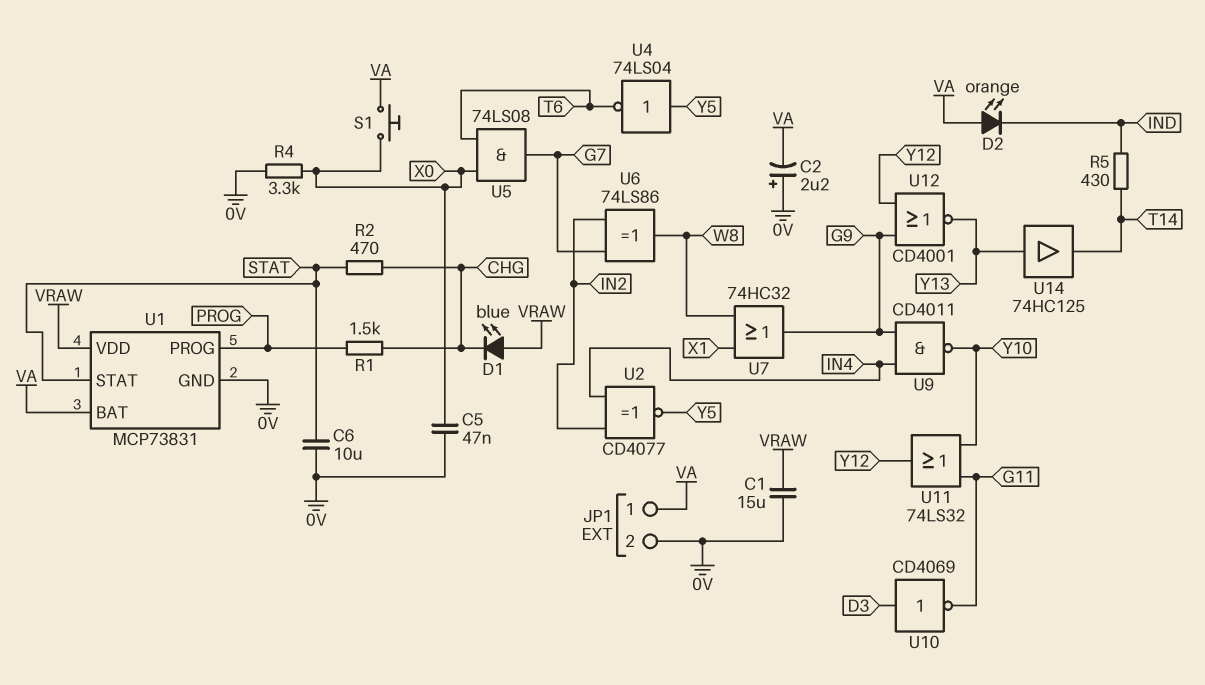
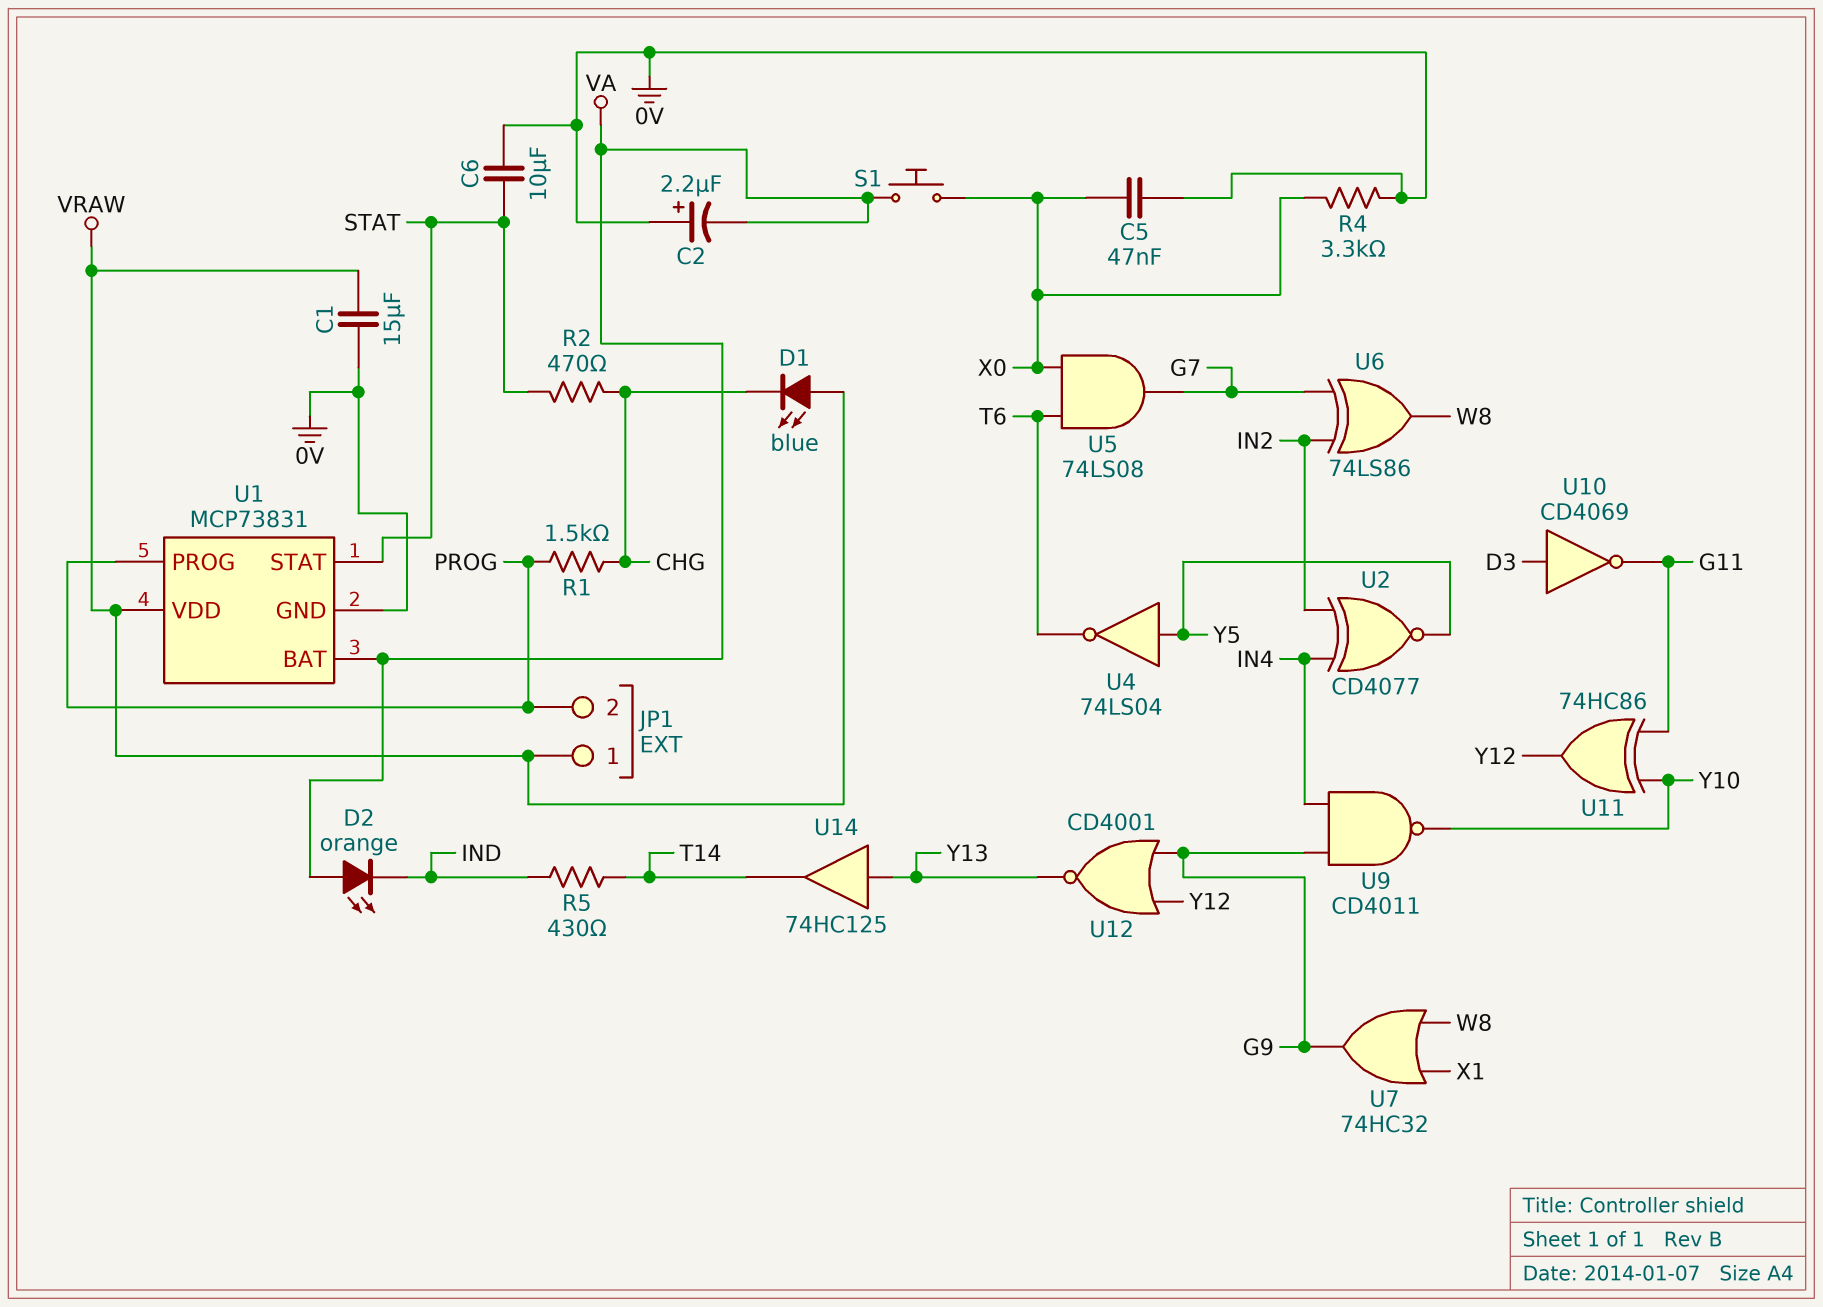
JP1 pin 1: VA -> VRAW
JP1 pin 2: 0V -> PROG
U11: OR 74LS32 (in G11, in Y10, out Y12) -> XOR 74HC86 (in G11, in Y10, out Y12)

